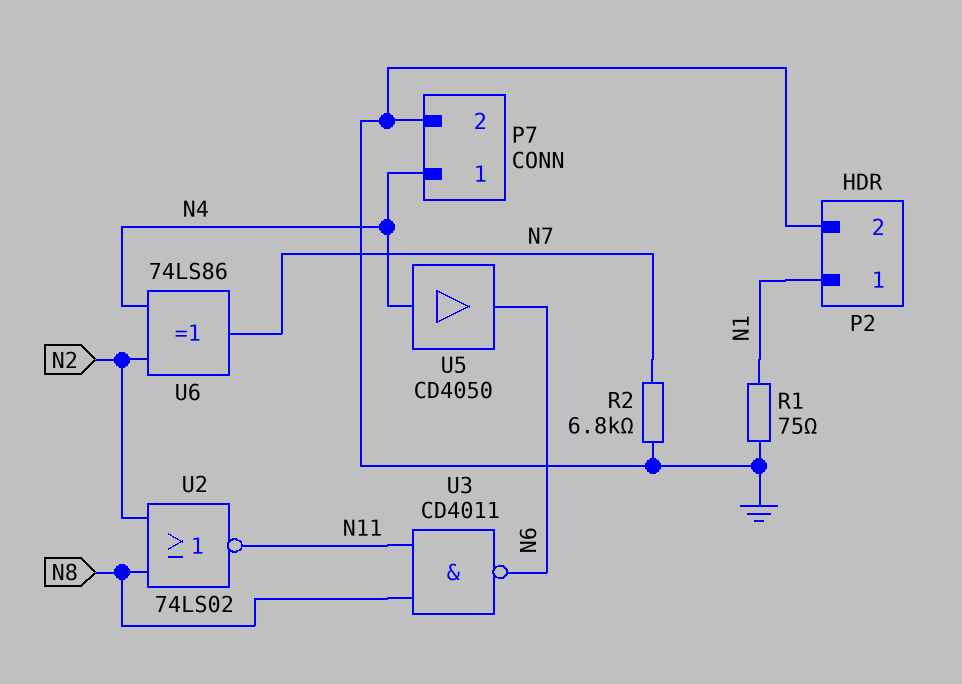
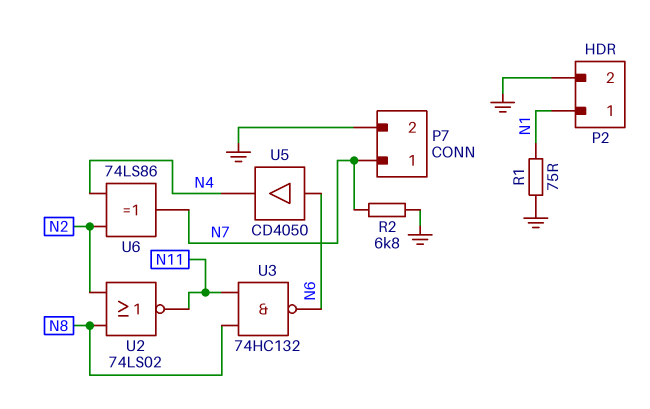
P7 pin 1: N4 -> N7
U3: NAND CD4011 (in N8, in N11, out N6) -> NAND 74HC132 (in N8, in N11, out N6)
U5: buffer CD4050 (in N4, out N6) -> buffer CD4050 (in N6, out N4)

